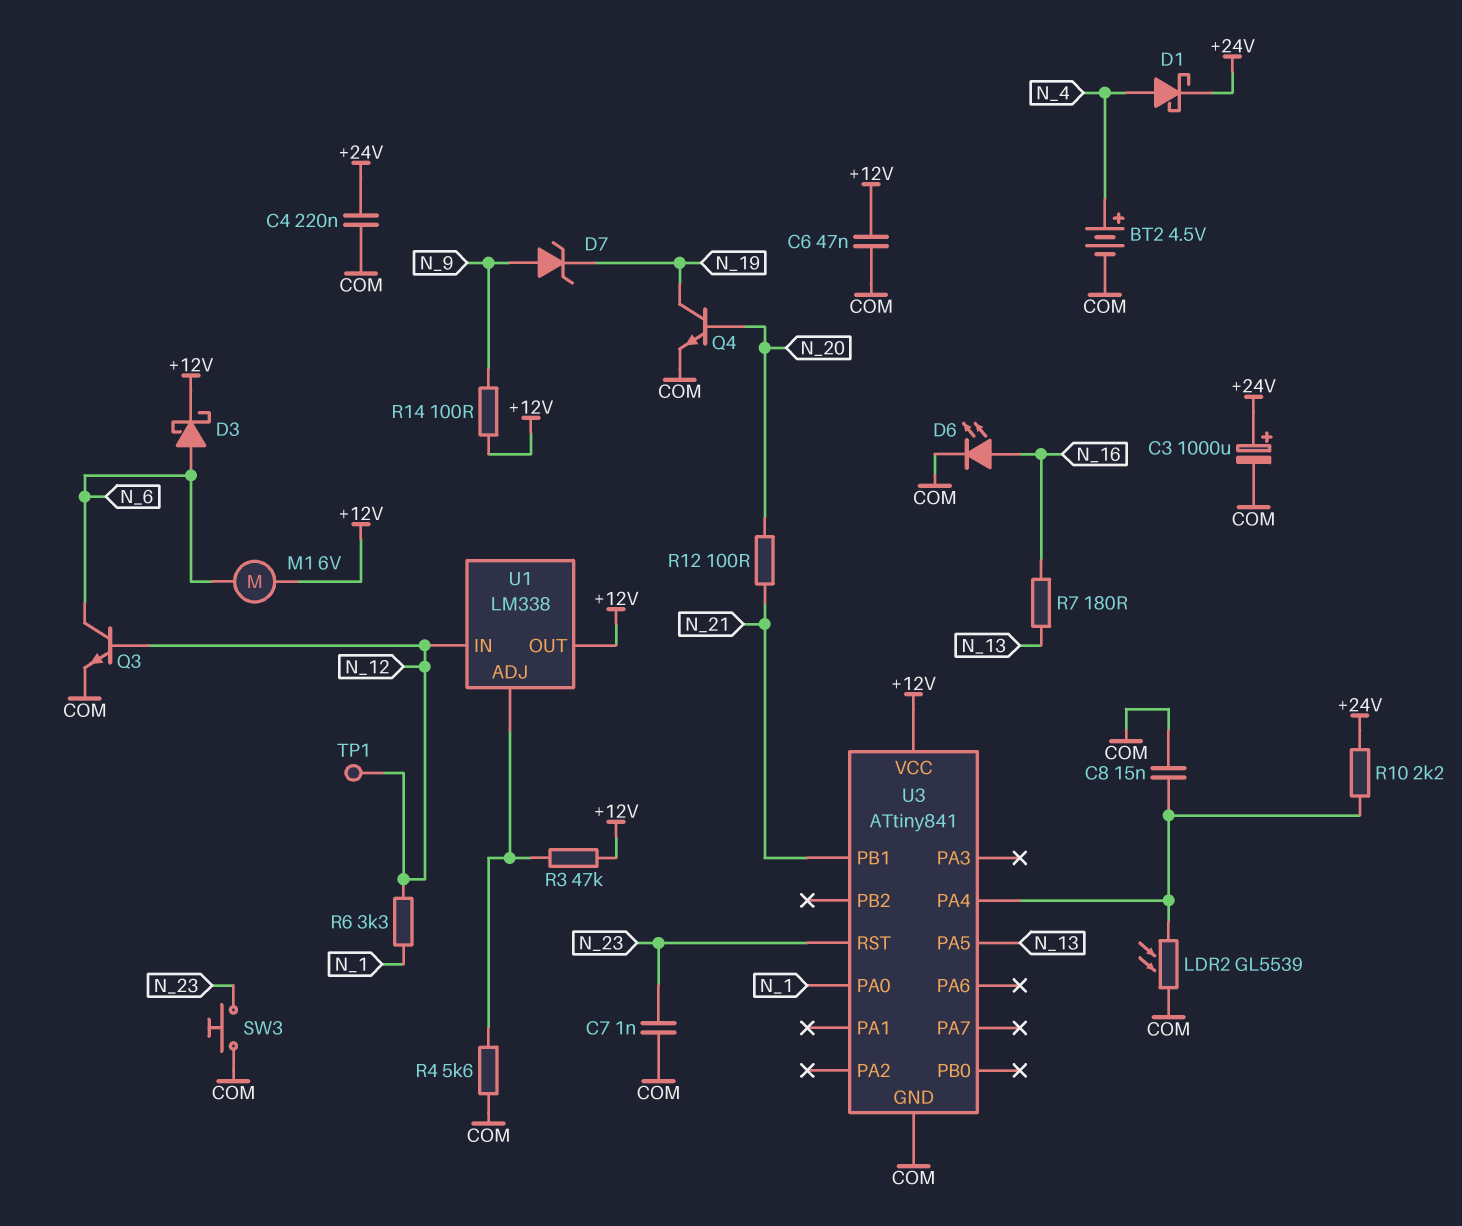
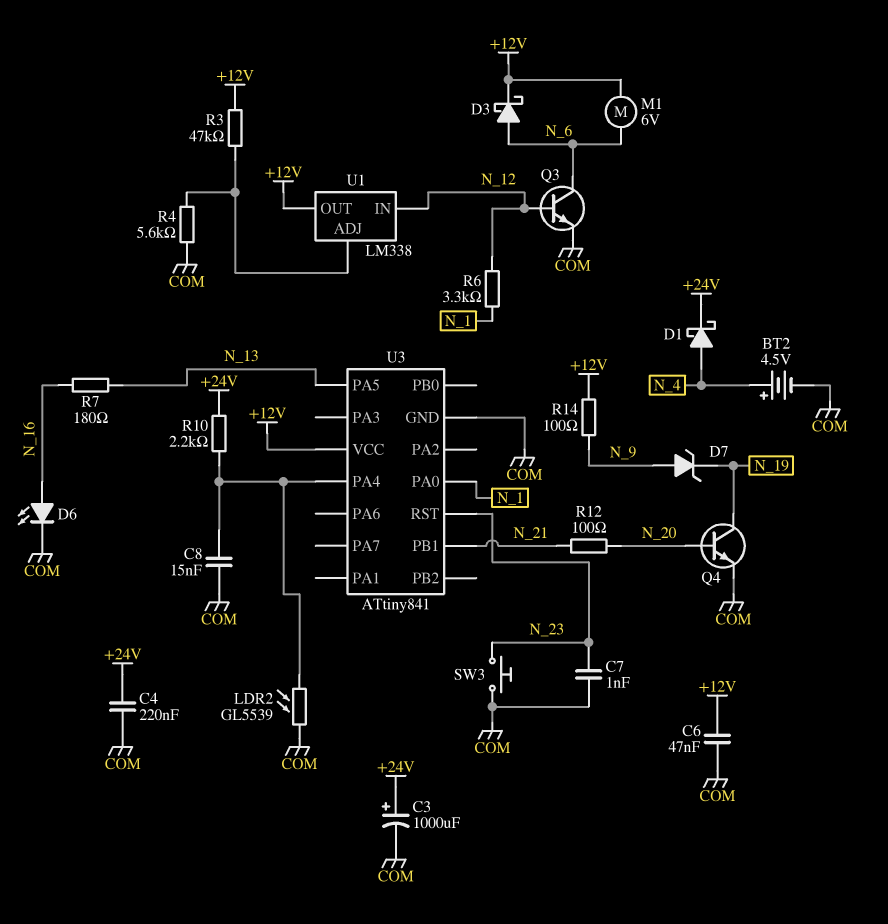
TP1: test point (N_12) -> none

